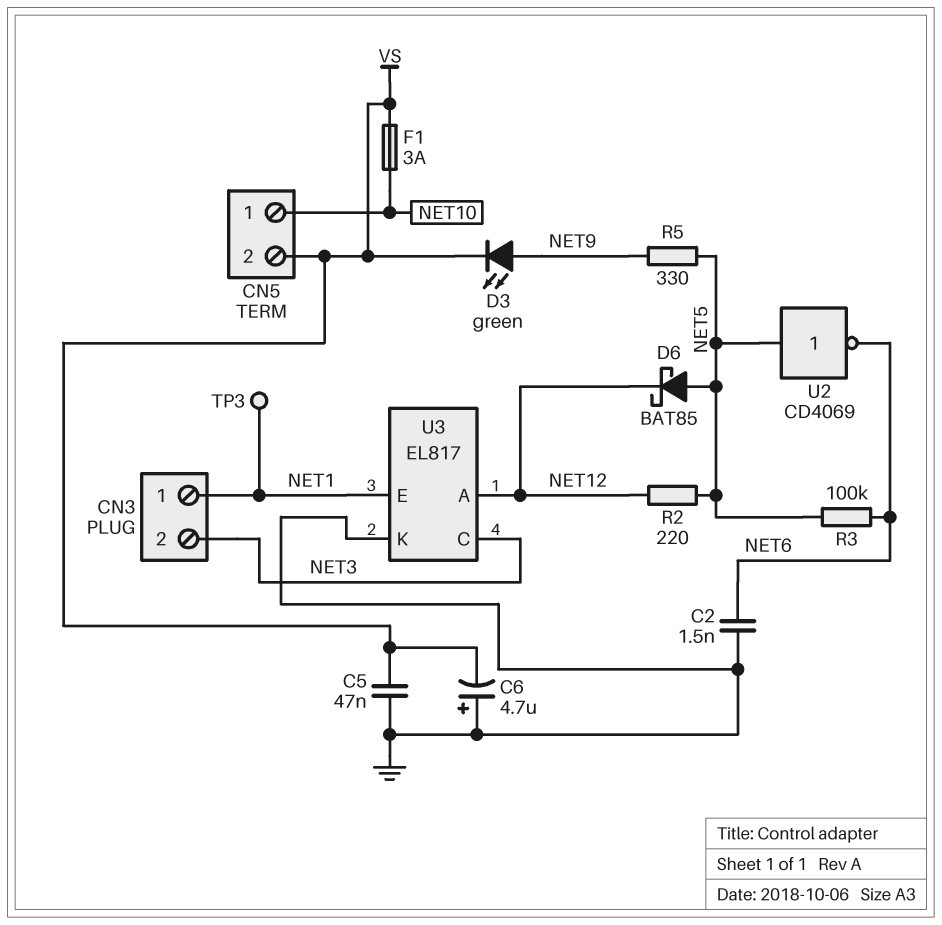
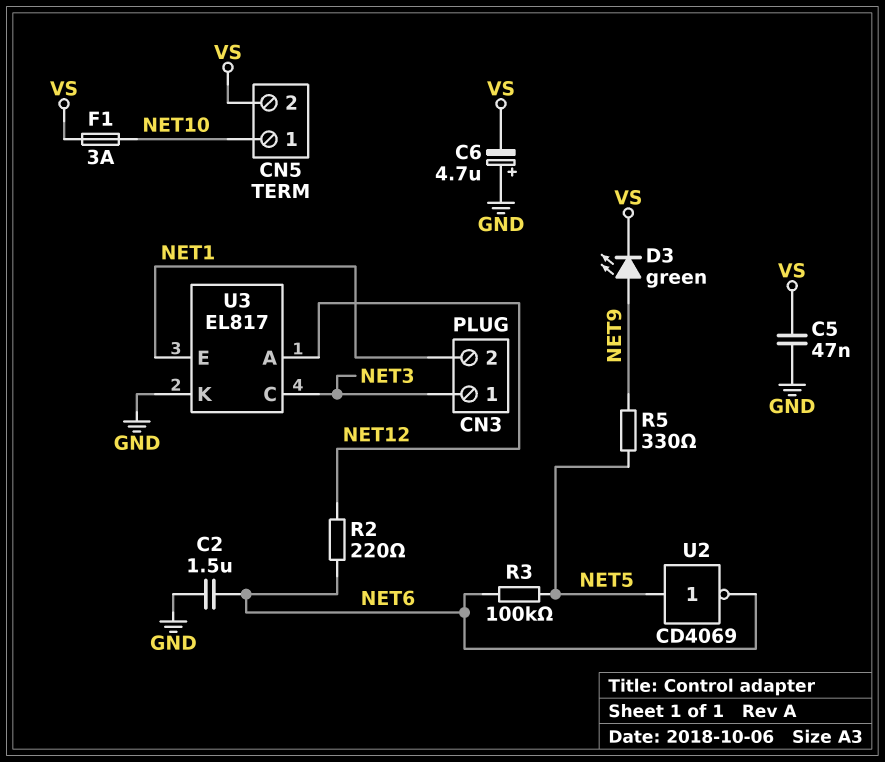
C2: 1.5nF (GND, NET6) -> 1.5uF (GND, NET6)
CN3 pin 1: NET1 -> NET3
CN3 pin 2: NET3 -> NET1
D6: schottky BAT85 (A NET5, K NET12) -> none
R2: 220 (NET5, NET12) -> 220 (NET6, NET12)
TP3: test point (NET1) -> none

